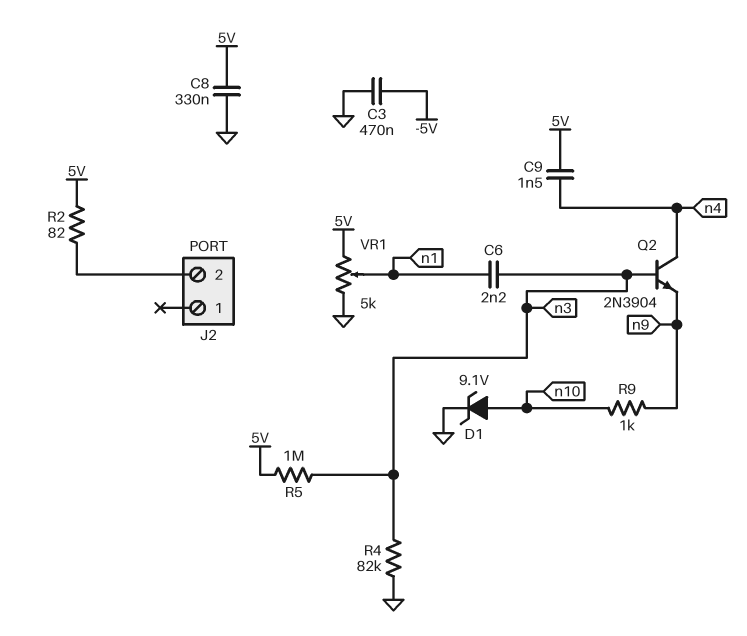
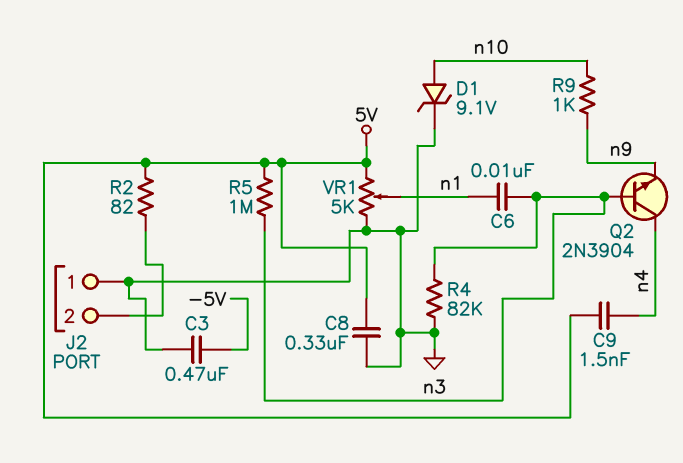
C6: 2.2nF (n1, n3) -> 10nF (n1, n3)
J2 pin 1: none -> GND

